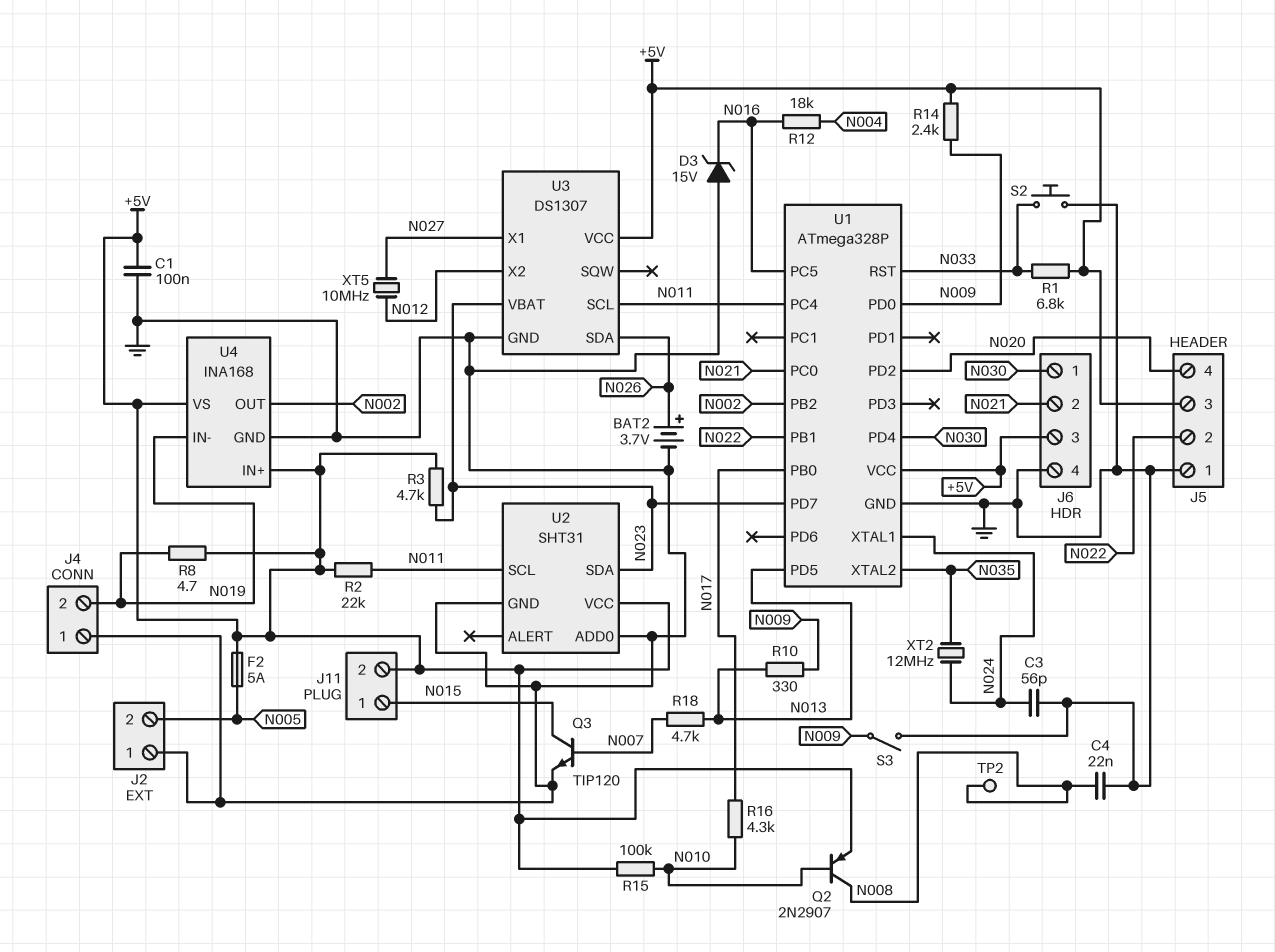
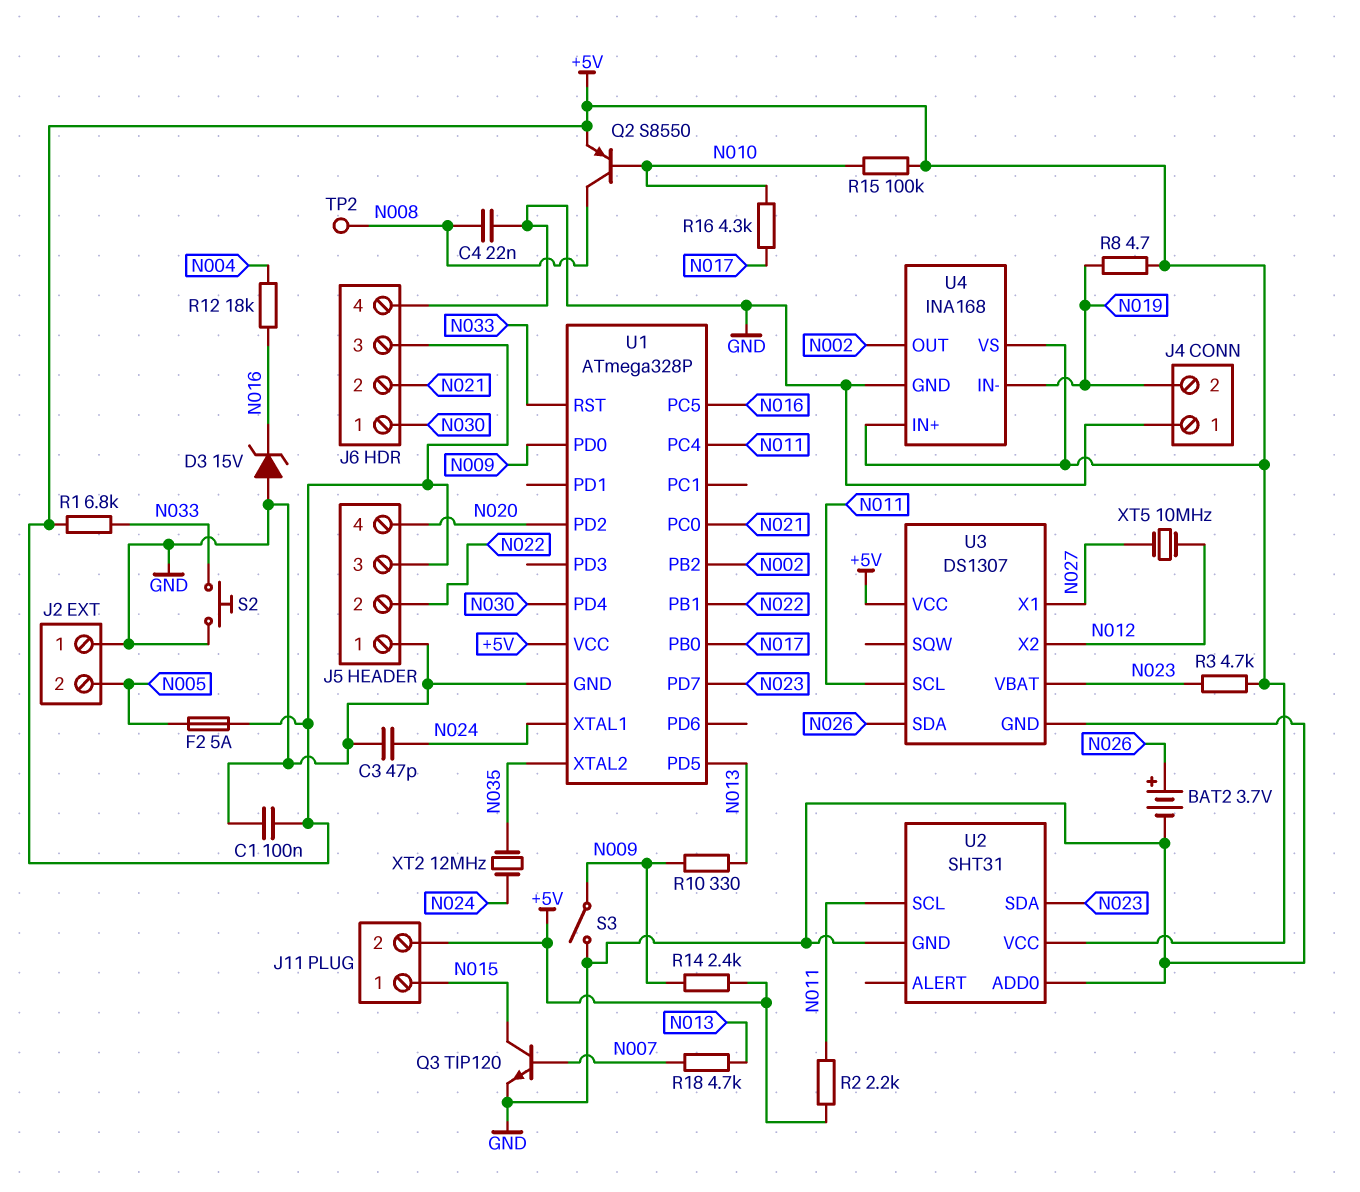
C3: 56pF (GND, N024) -> 47pF (GND, N024)
Q2: PNP 2N2907 (B N010, C N008, E +5V) -> PNP S8550 (B N010, C N008, E +5V)
R2: 22k (+5V, N011) -> 2.2k (+5V, N011)

